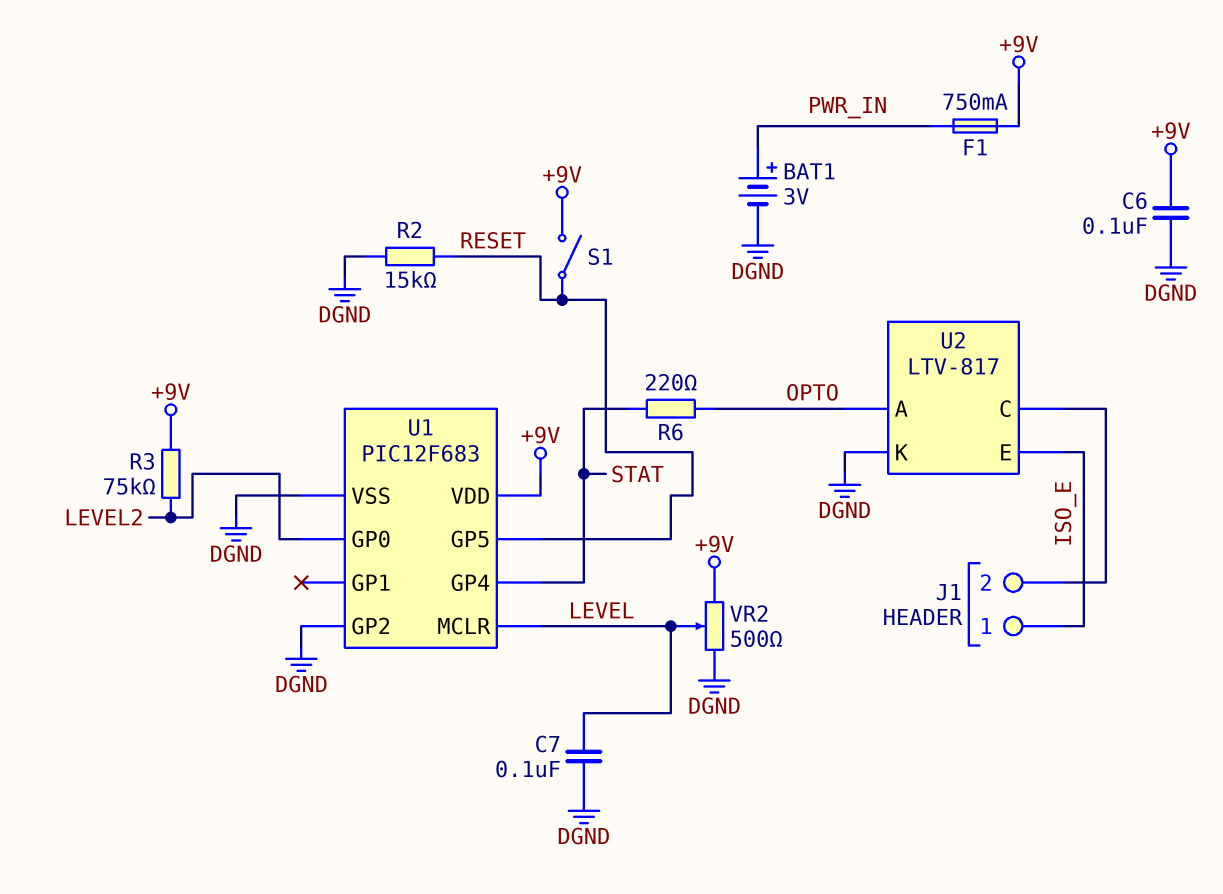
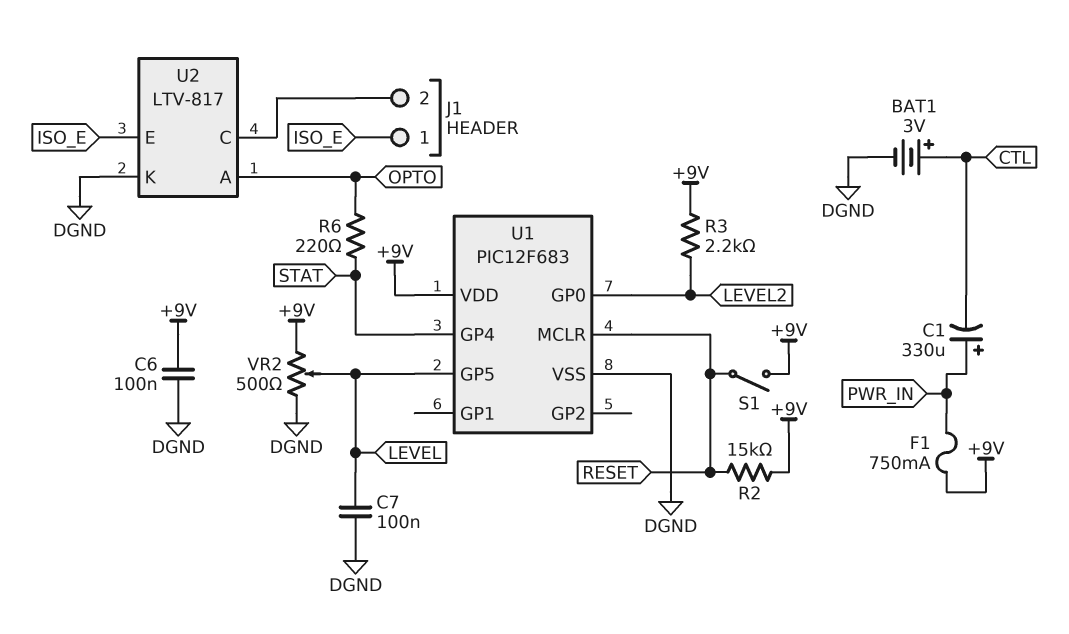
BAT1: 3V (plus PWR_IN, minus DGND) -> 3V (plus CTL, minus DGND)
C1: none -> 330uF (plus PWR_IN, minus CTL)
R2: 15k (DGND, RESET) -> 15k (+9V, RESET)
R3: 75k (+9V, LEVEL2) -> 2.2k (+9V, LEVEL2)
U1 pin GP2: DGND -> none
U1 pin GP5: RESET -> LEVEL
U1 pin MCLR: LEVEL -> RESET

